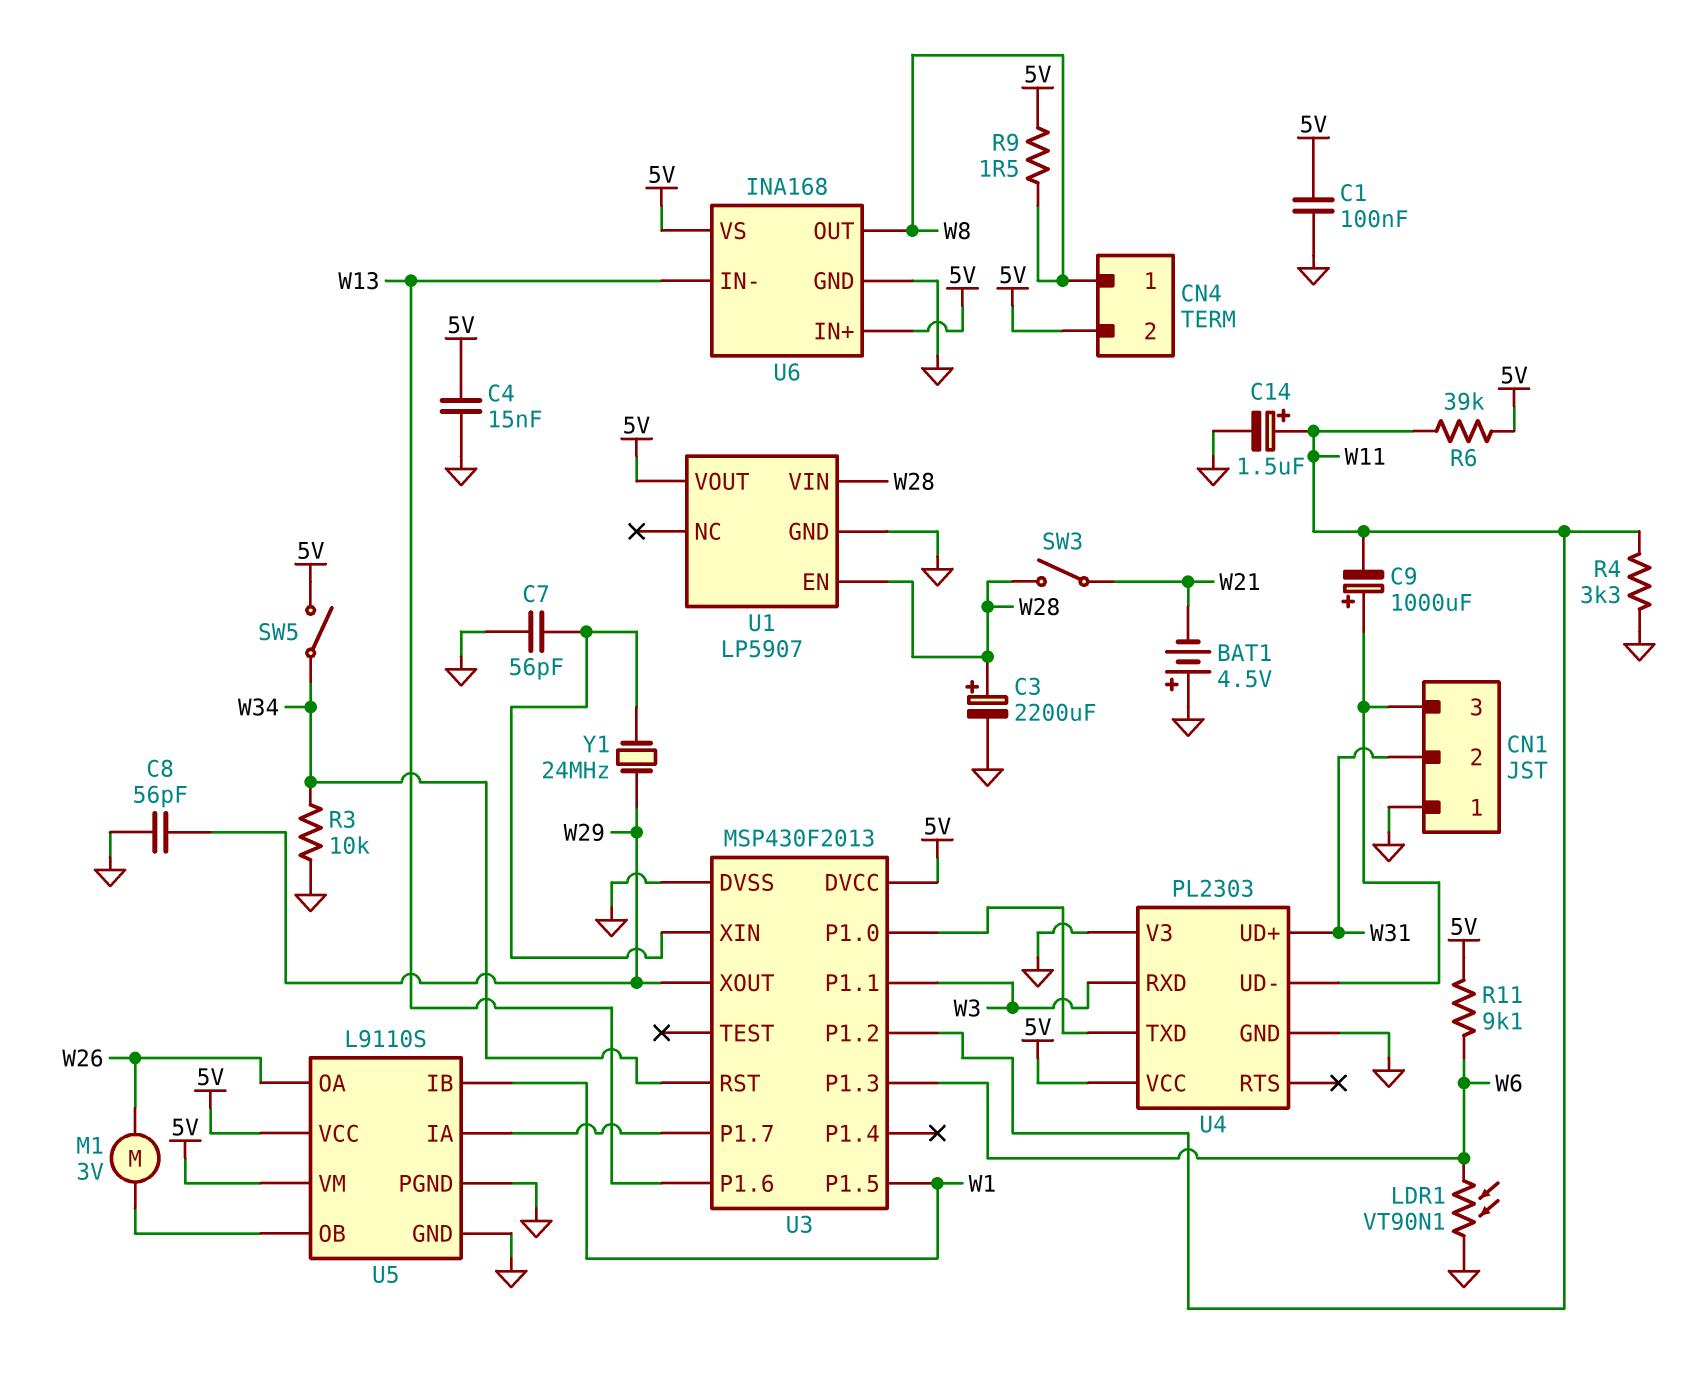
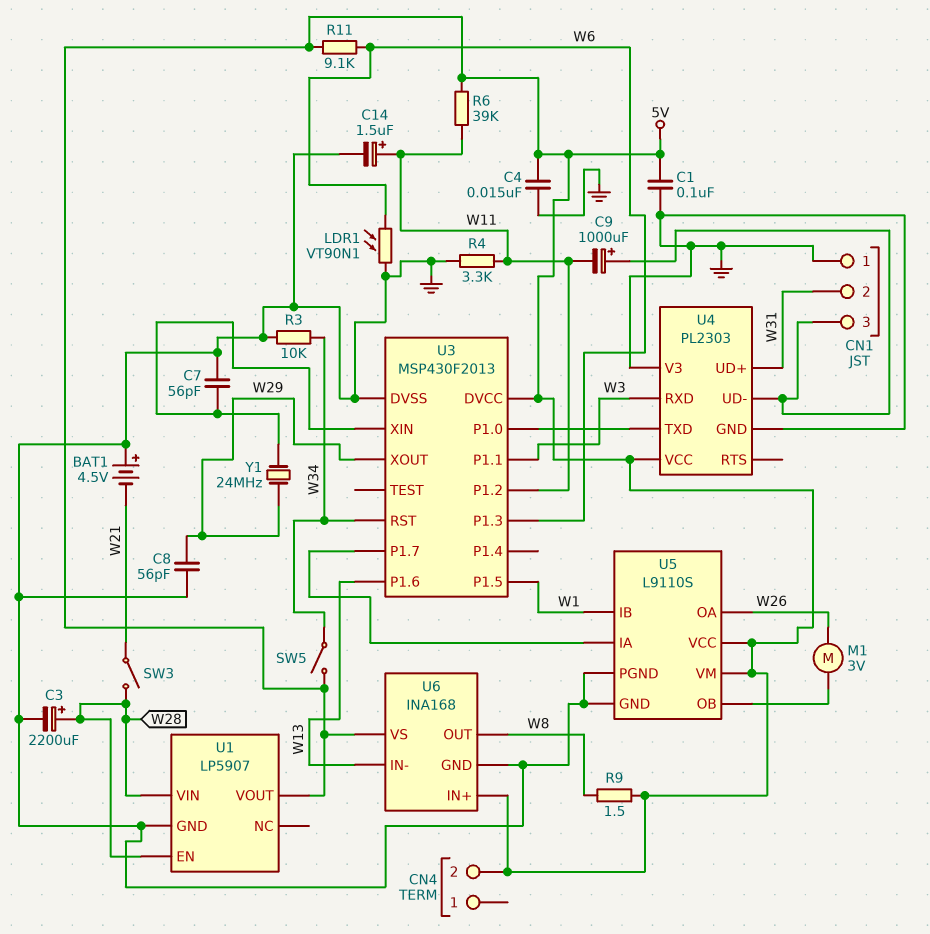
CN4 pin 1: W8 -> none

